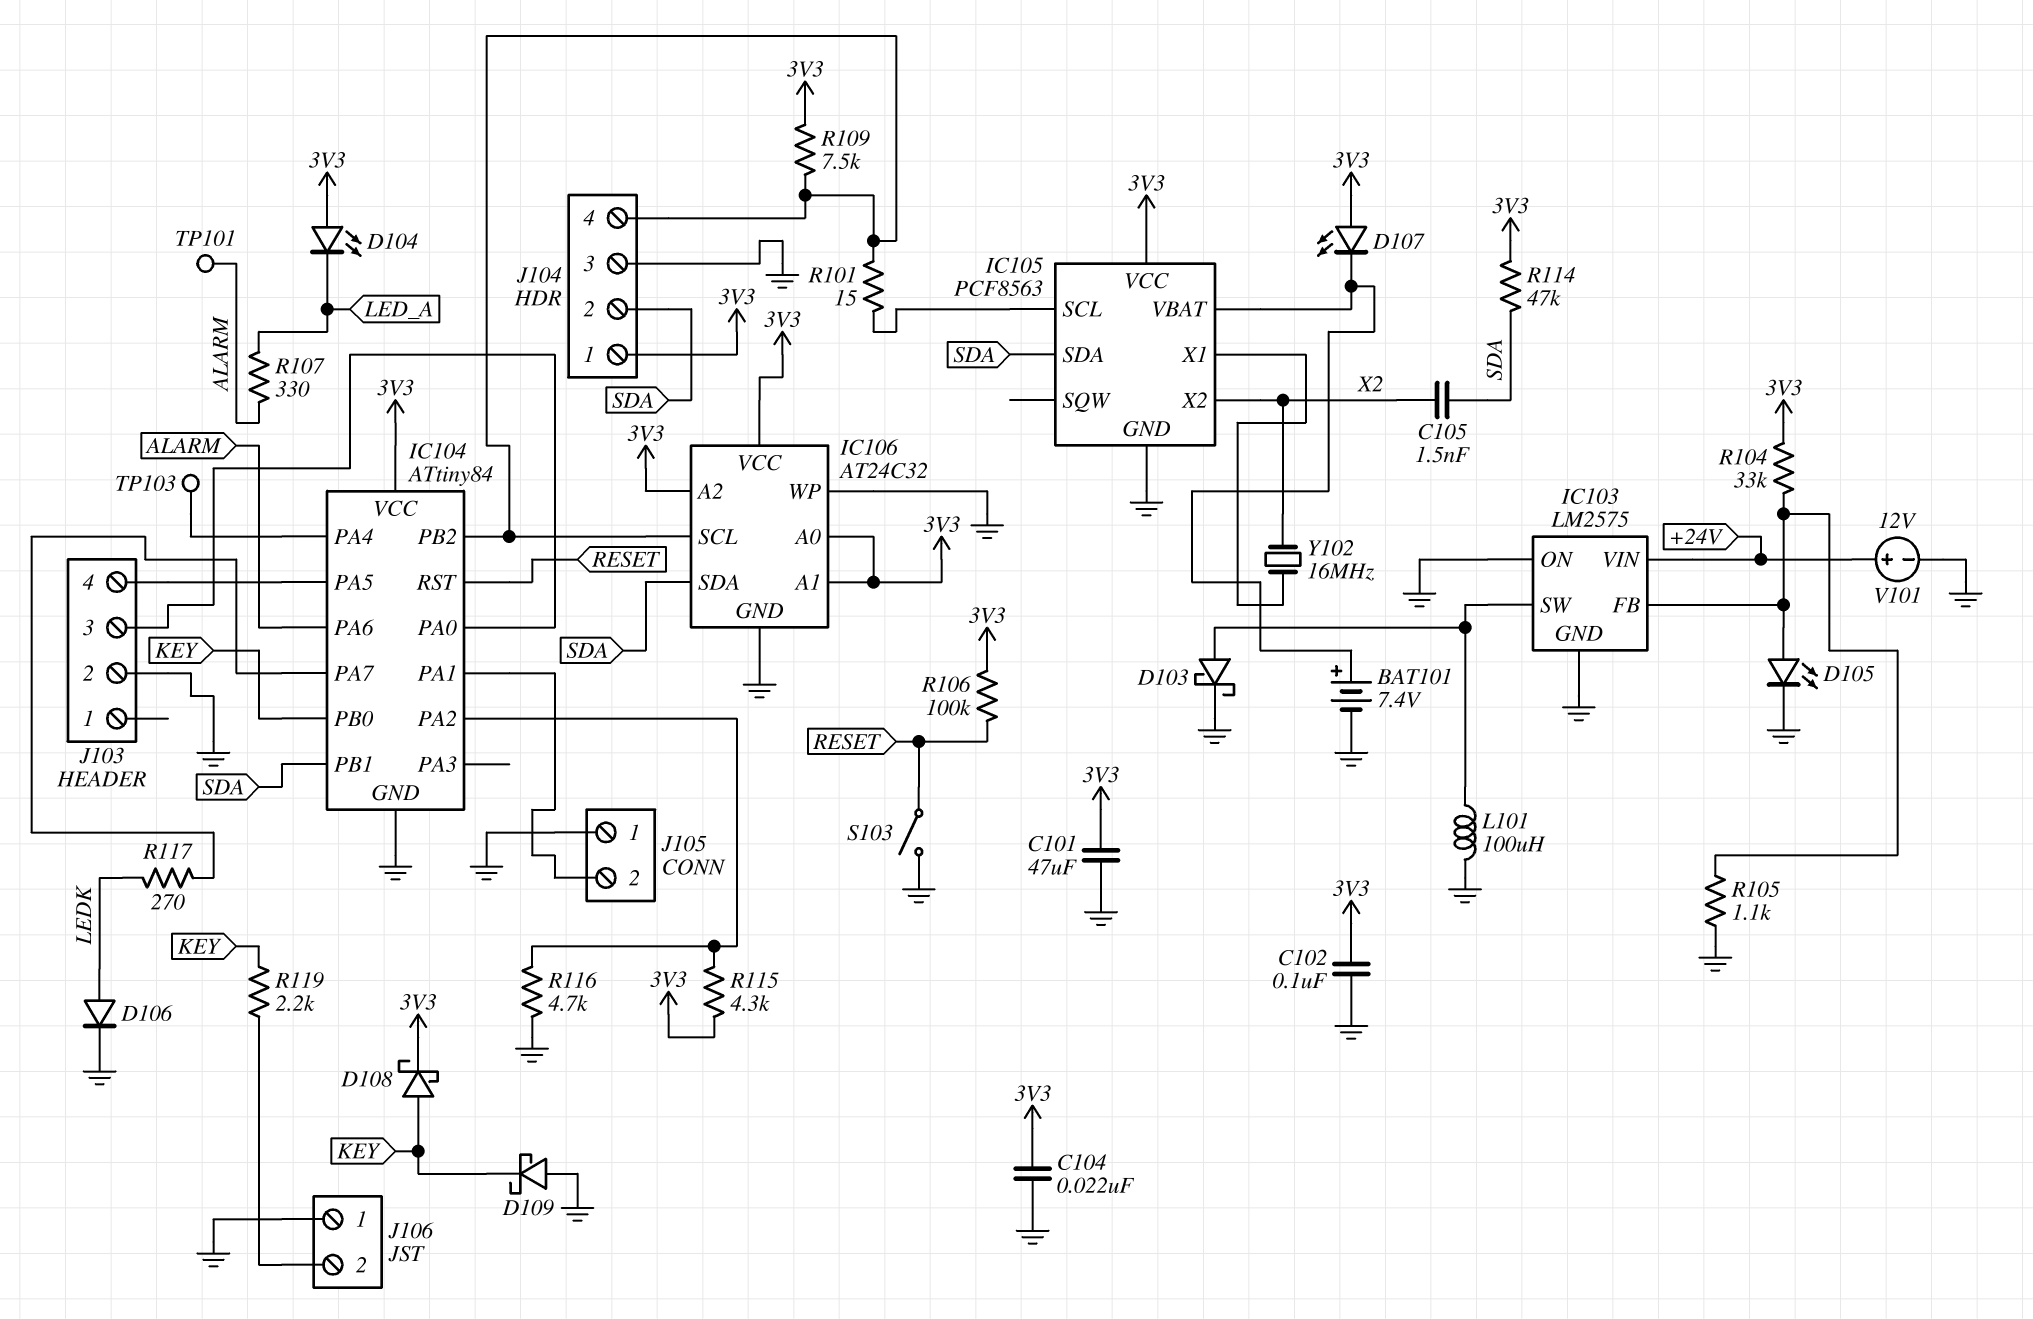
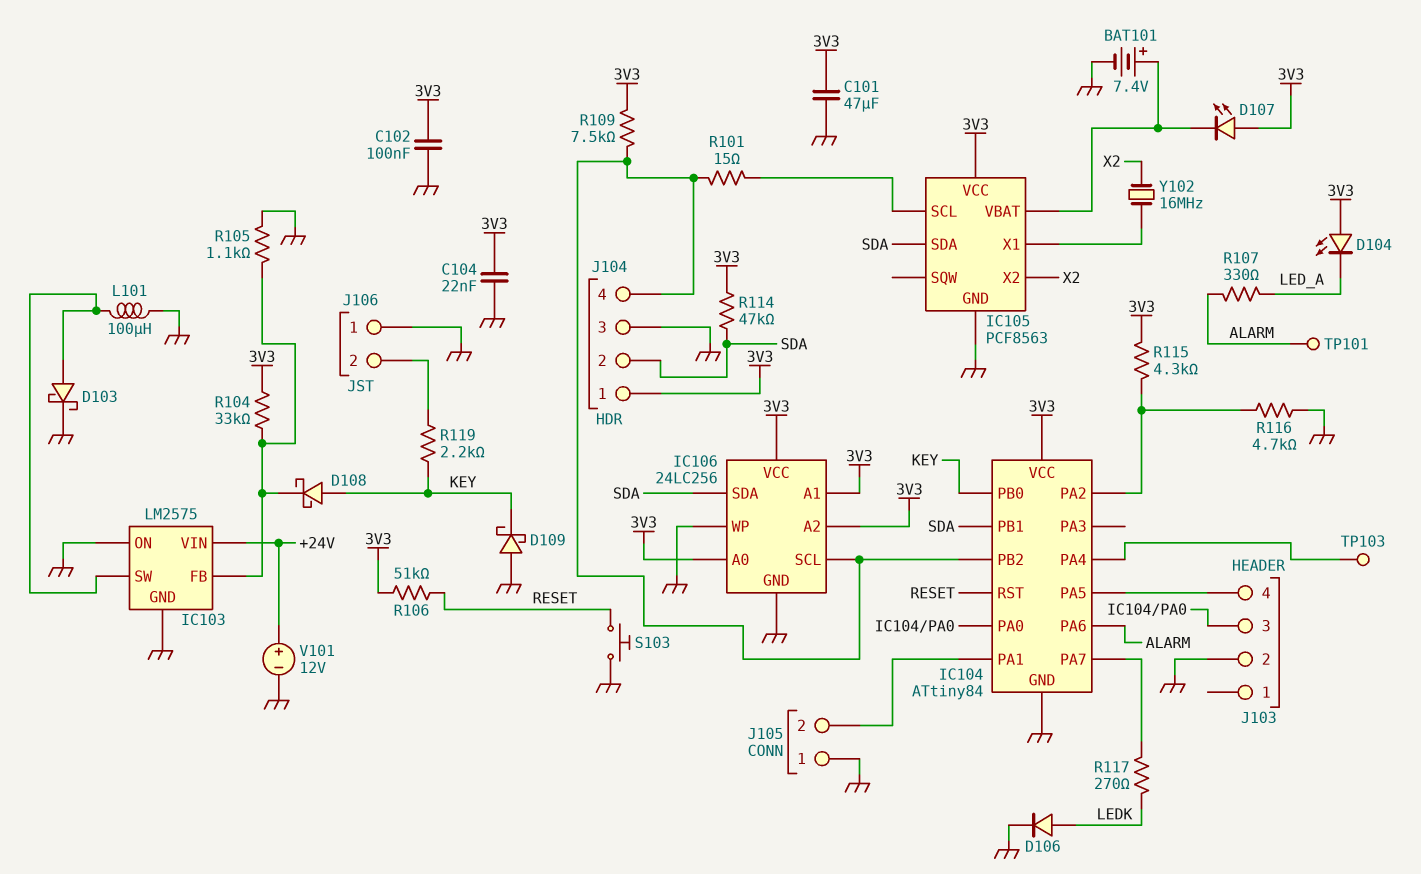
C105: 1.5nF (SDA, X2) -> none
D105: LED (A IC103/FB, K GND) -> none
D108: schottky (A KEY, K 3V3) -> schottky (A KEY, K IC103/FB)
IC106: AT24C32 -> 24LC256
R106: 100k (3V3, RESET) -> 51k (3V3, RESET)
S103: switch (GND, RESET) -> button (GND, RESET)

